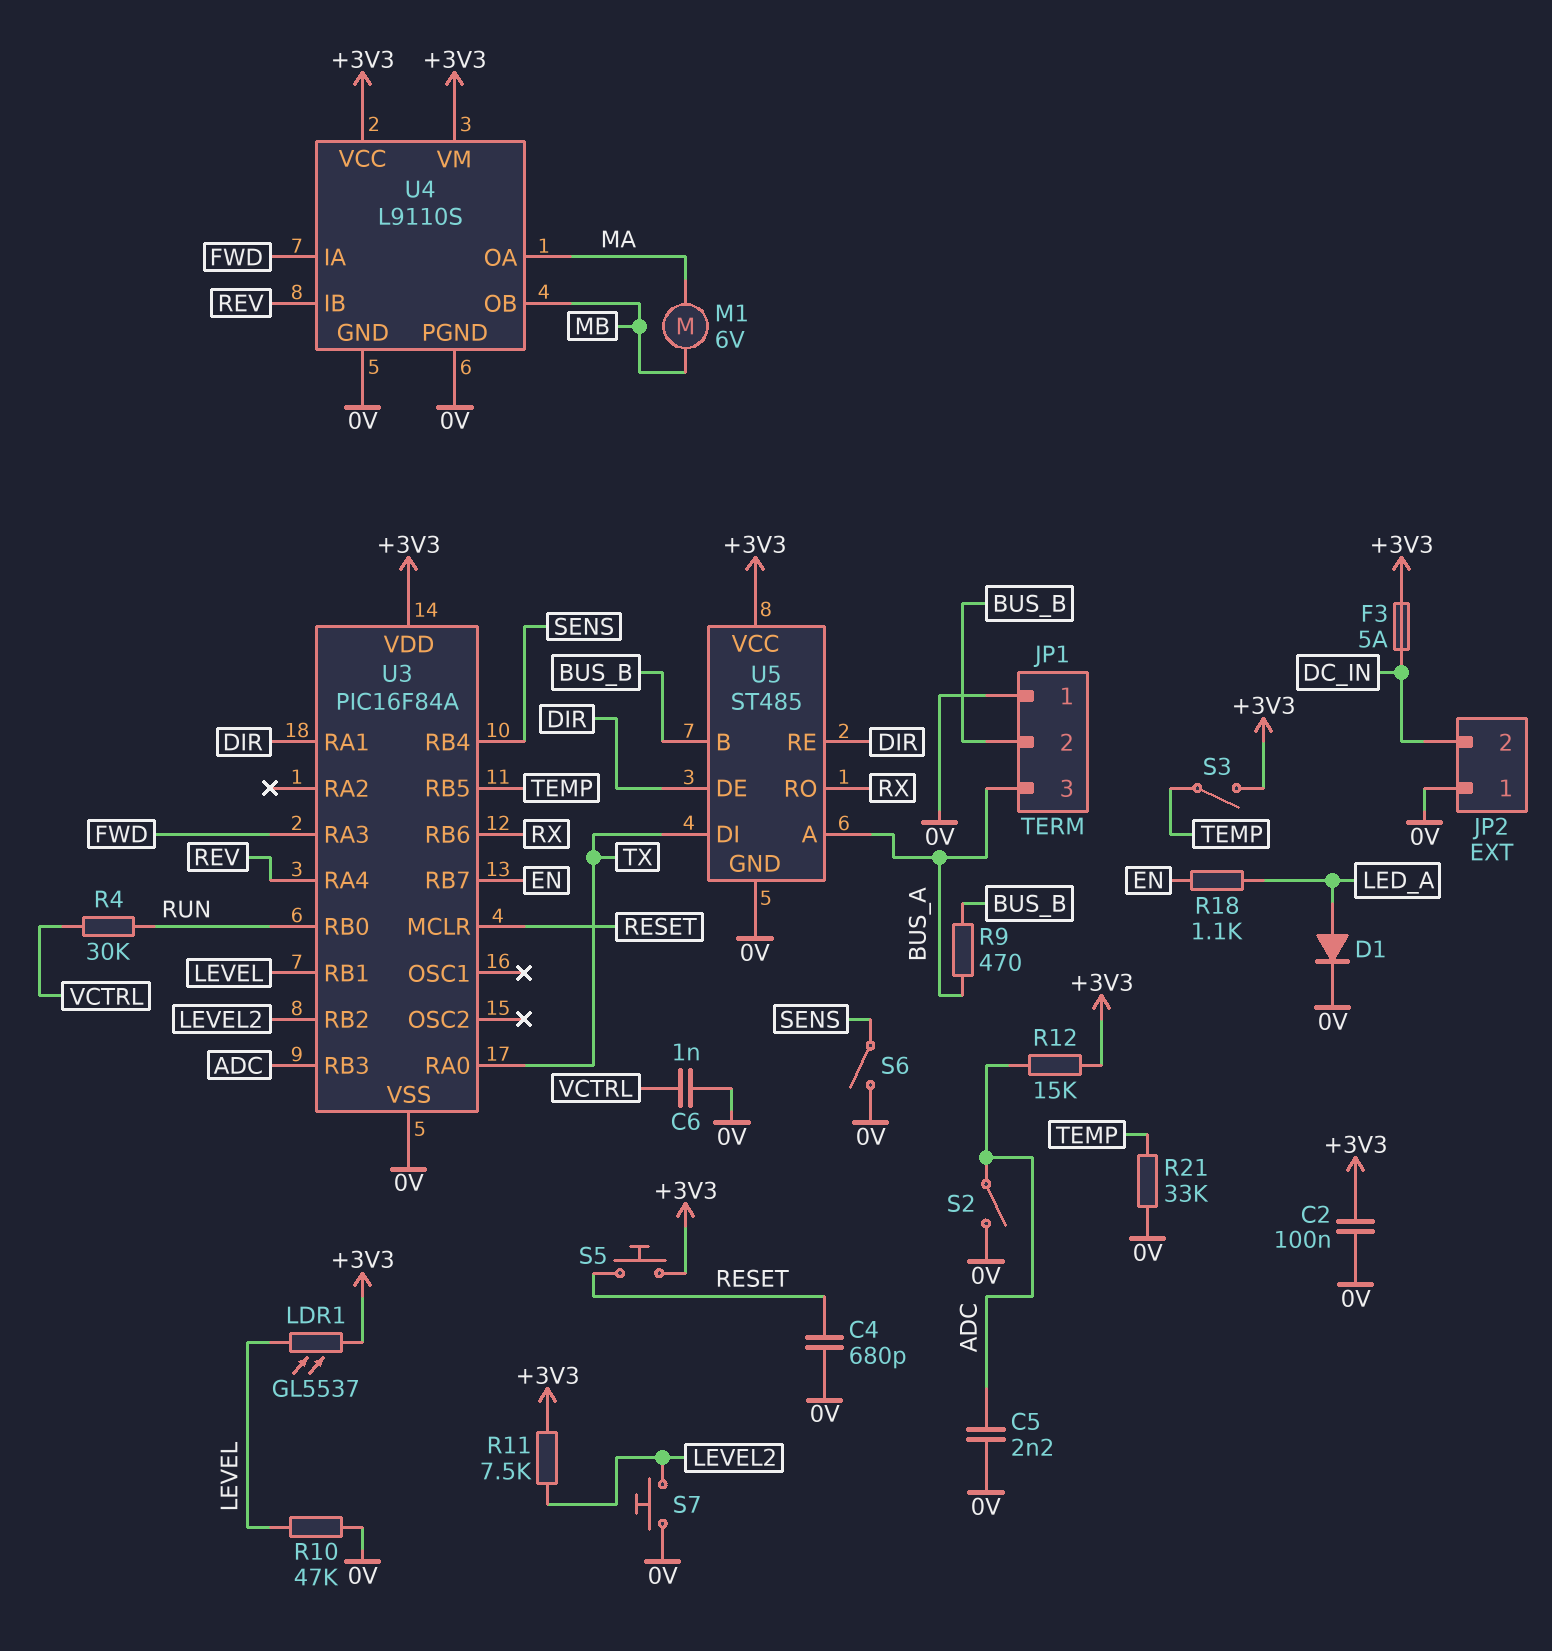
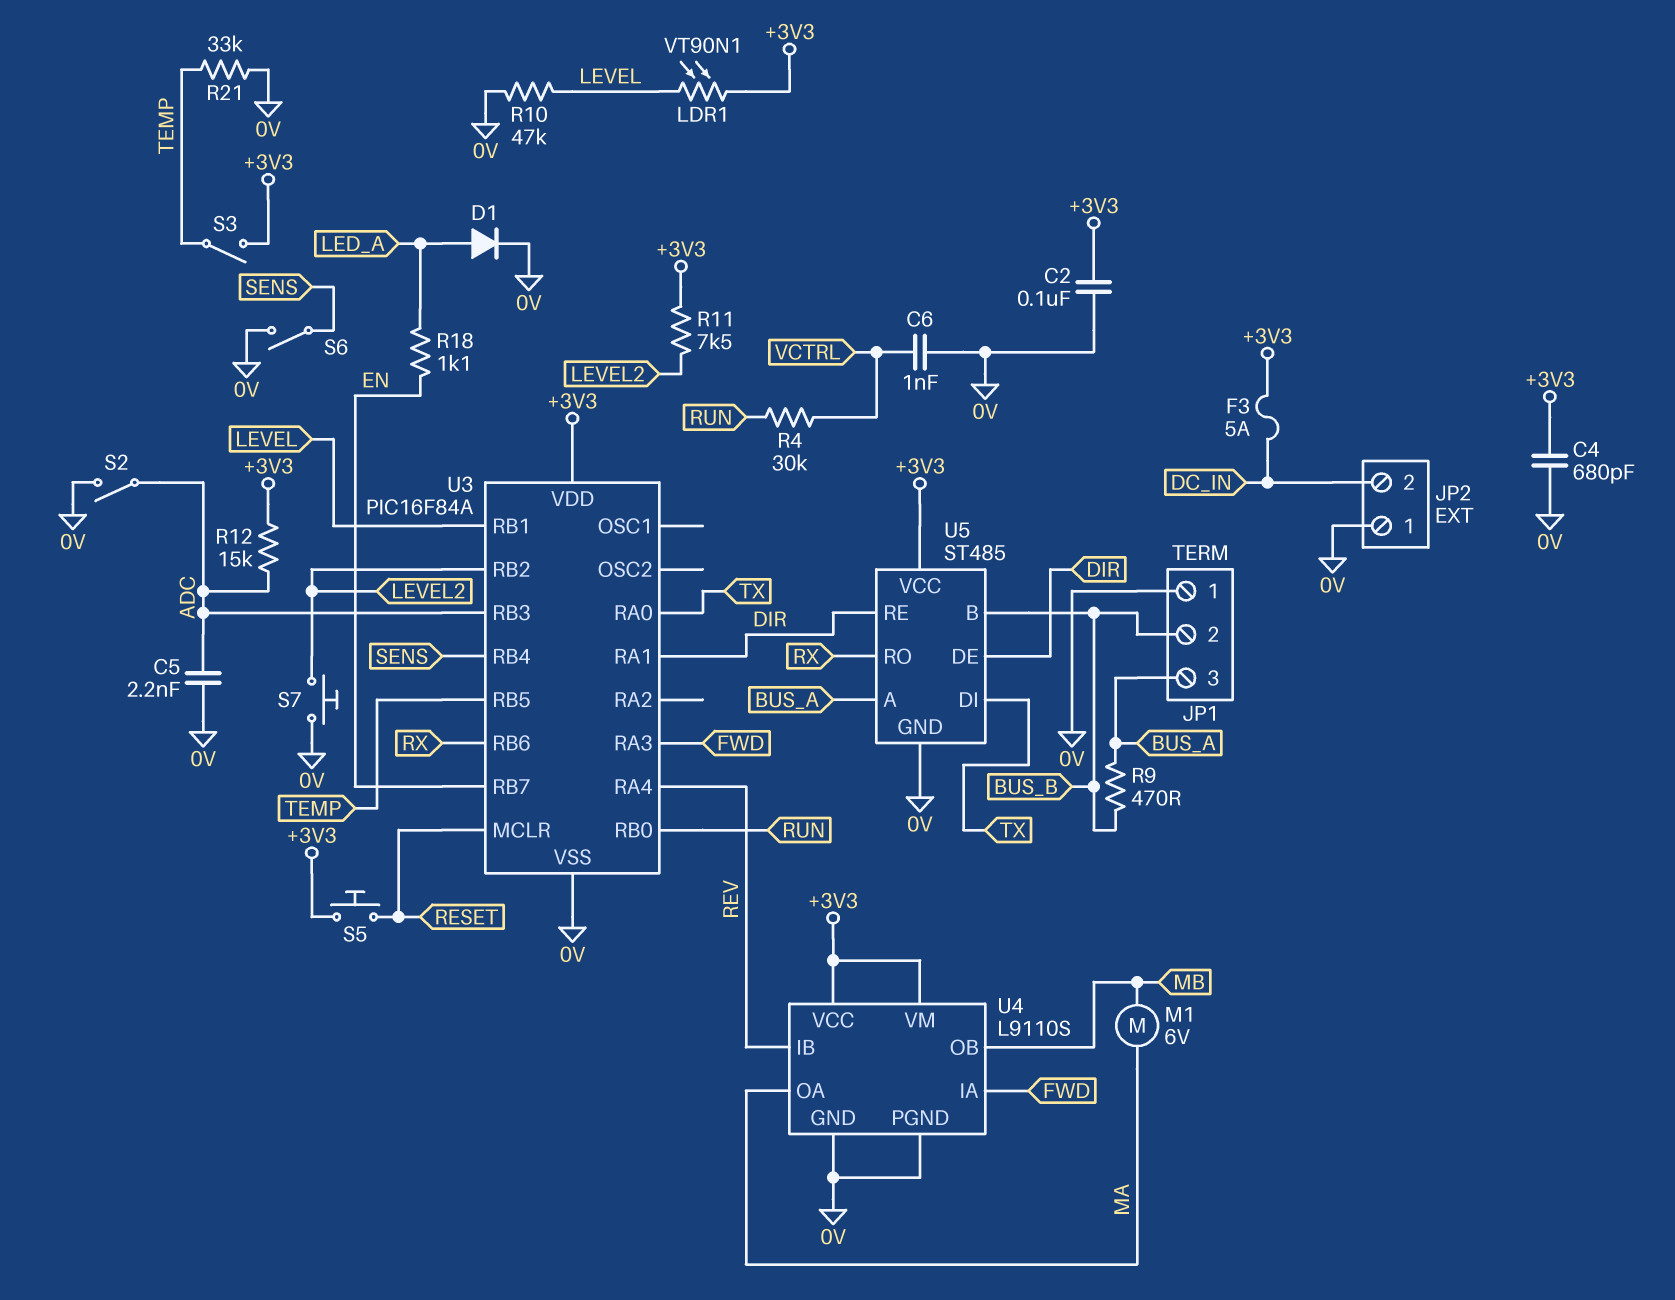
C4: 680pF (0V, RESET) -> 680pF (+3V3, 0V)
LDR1: GL5537 (+3V3, LEVEL) -> VT90N1 (+3V3, LEVEL)

